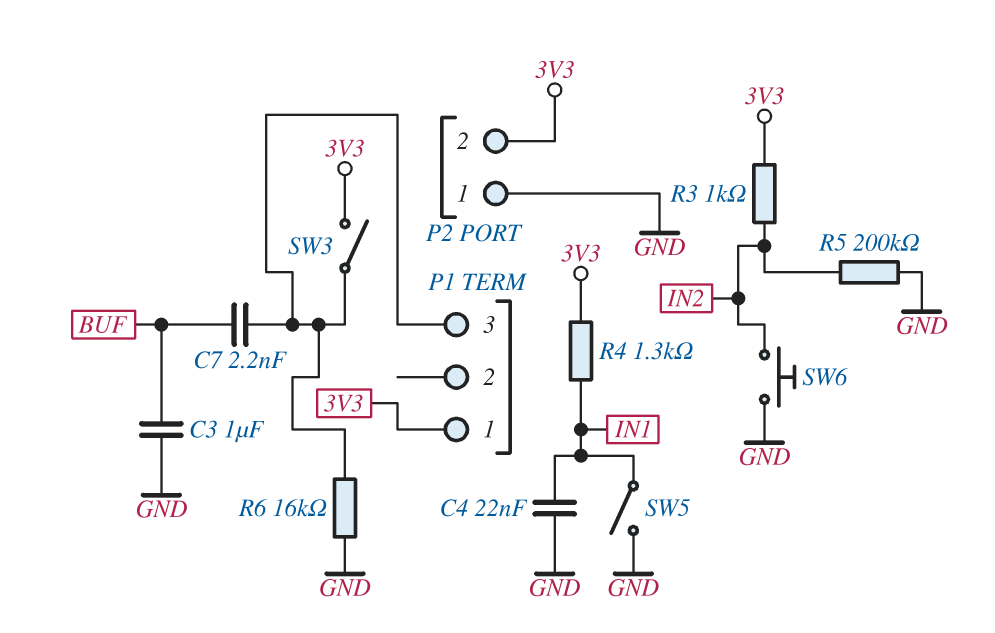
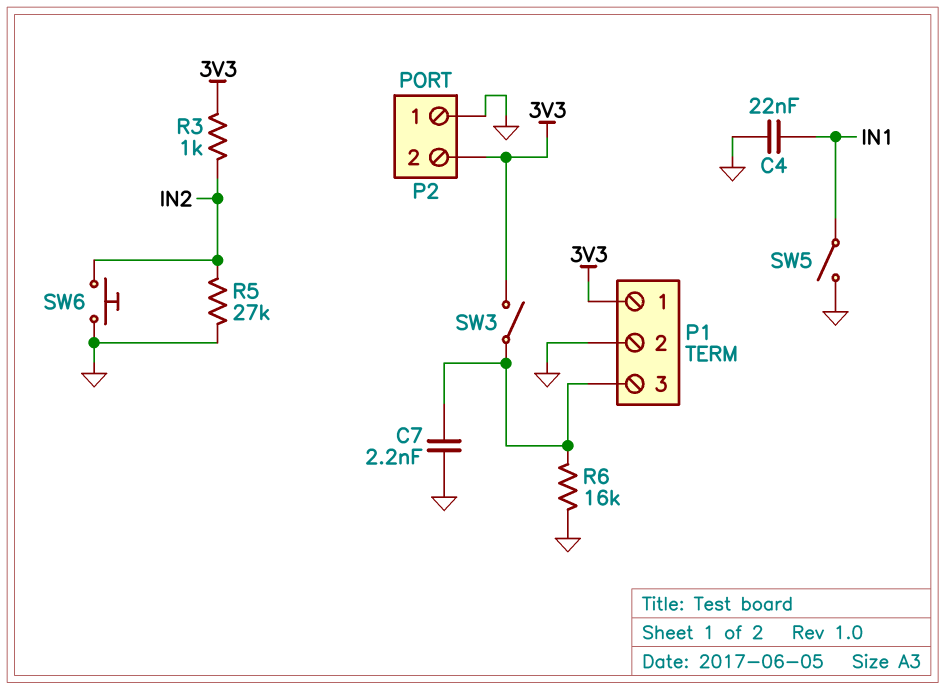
C3: 1uF (BUF, GND) -> none
C7: 2.2nF (BUF, P1/3) -> 2.2nF (GND, P1/3)
P1 pin 2: none -> GND
R4: 1.3k (3V3, IN1) -> none
R5: 200k (GND, IN2) -> 27k (GND, IN2)

